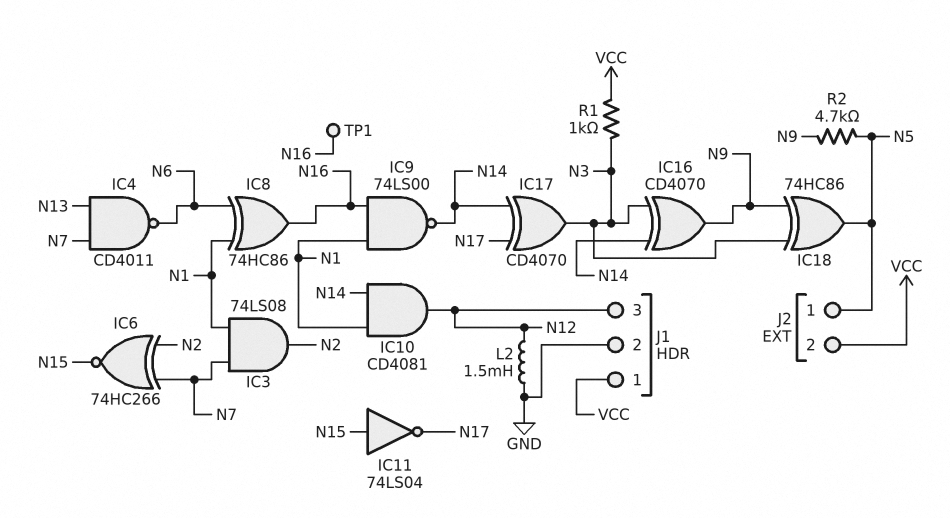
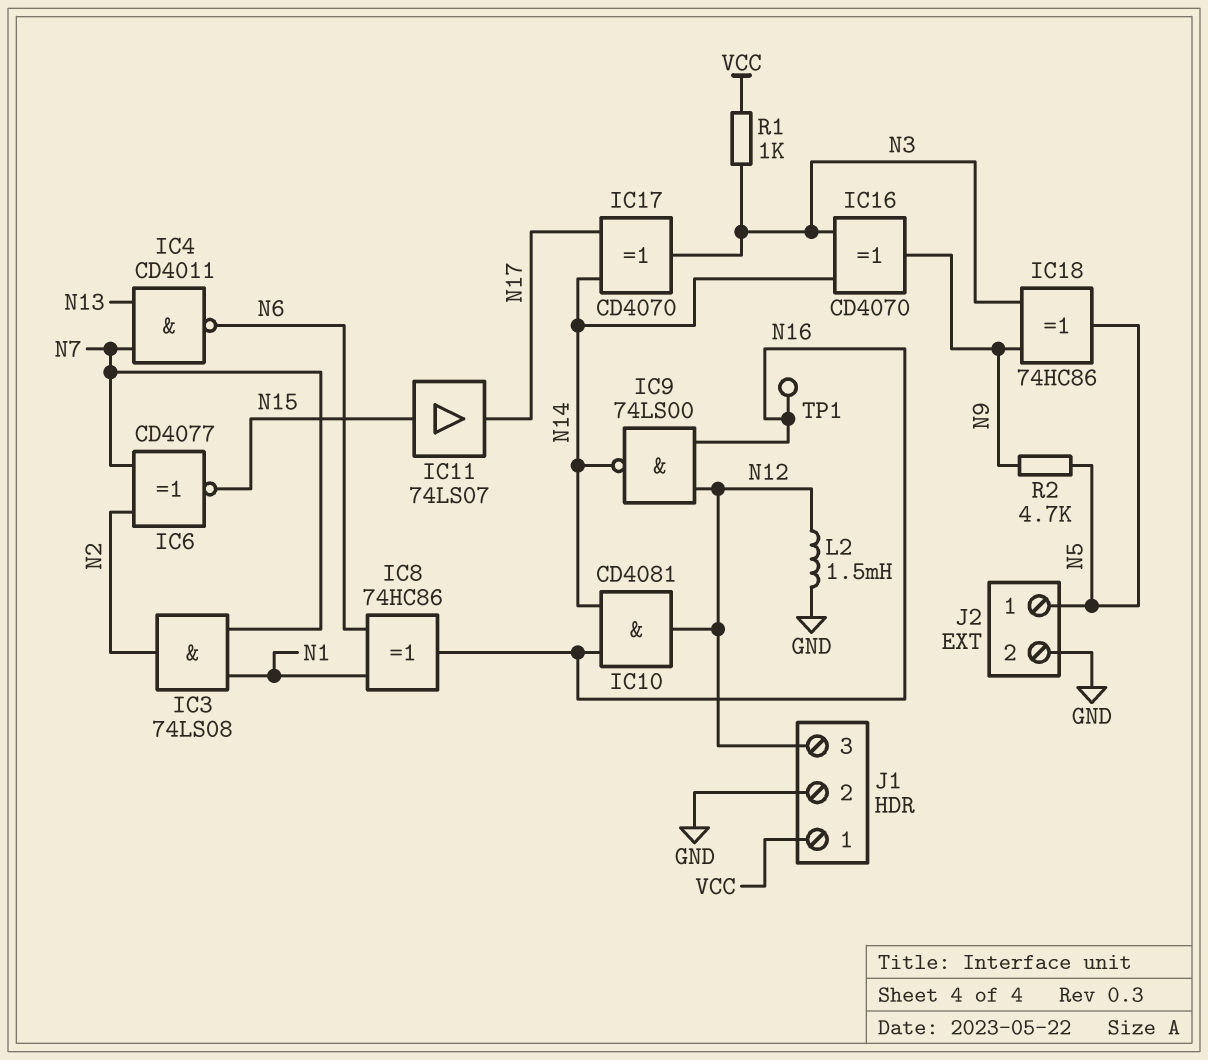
IC6: XNOR 74HC266 (in N2, in N7, out N15) -> XNOR CD4077 (in N2, in N7, out N15)
IC9: NAND 74LS00 (in N1, in N16, out N14) -> NAND 74LS00 (in N12, in N16, out N14)
IC10: AND CD4081 (in N1, in N14, out N12) -> AND CD4081 (in N14, in N16, out N12)
IC11: NOT 74LS04 (in N15, out N17) -> buffer 74LS07 (in N15, out N17)
J2 pin 2: VCC -> GND

